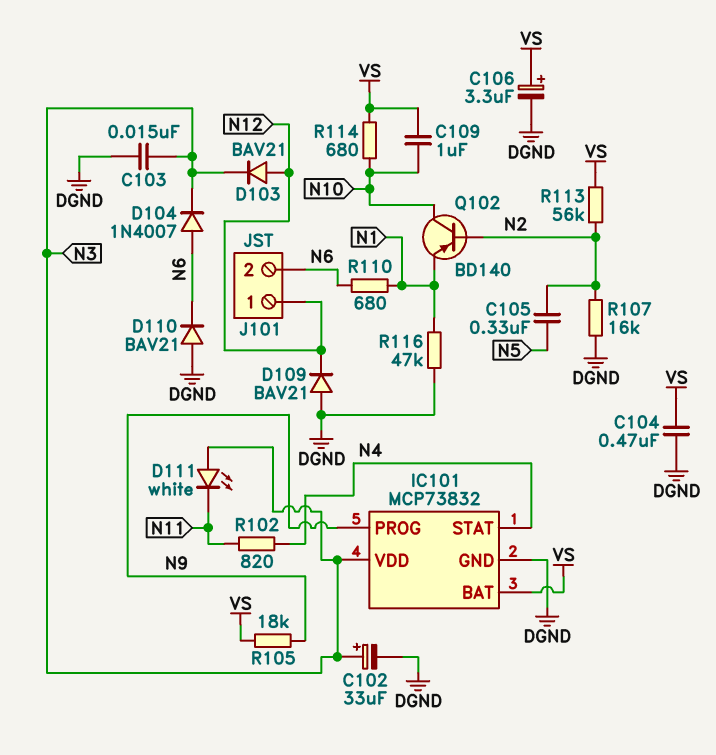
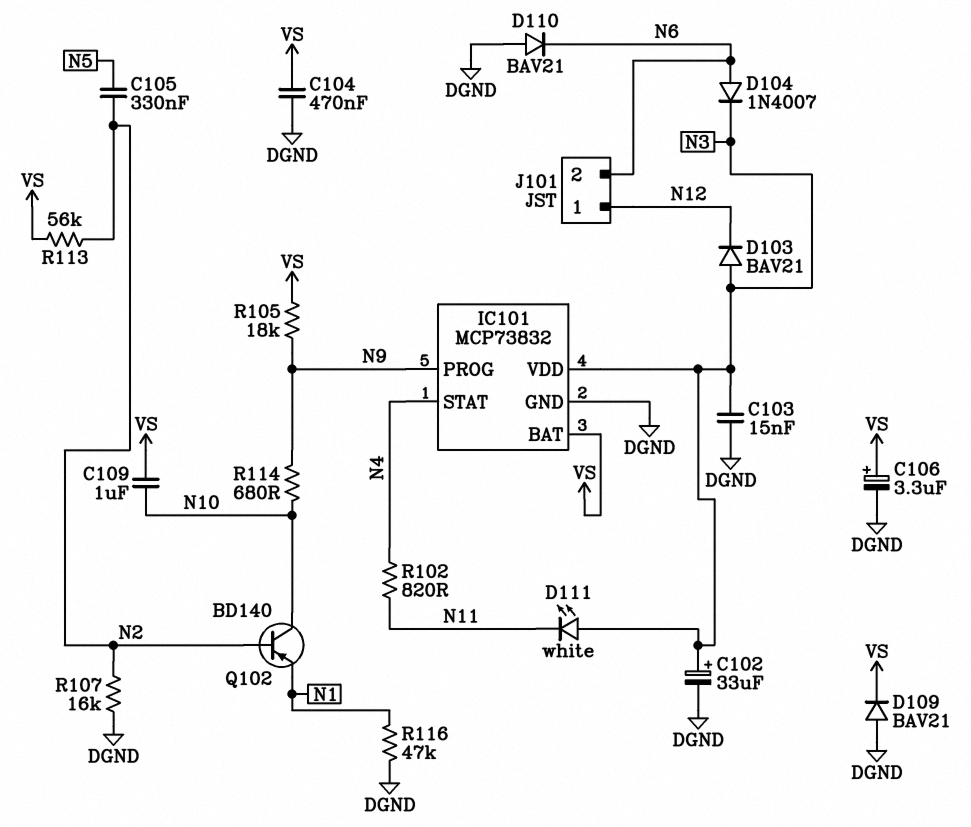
D103: diode BAV21 (A N12, K N3) -> diode BAV21 (A N3, K N12)
D109: diode BAV21 (A DGND, K N12) -> diode BAV21 (A DGND, K VS)
R110: 680 (N1, N6) -> none
R114: 680 (N10, VS) -> 680 (N9, N10)

